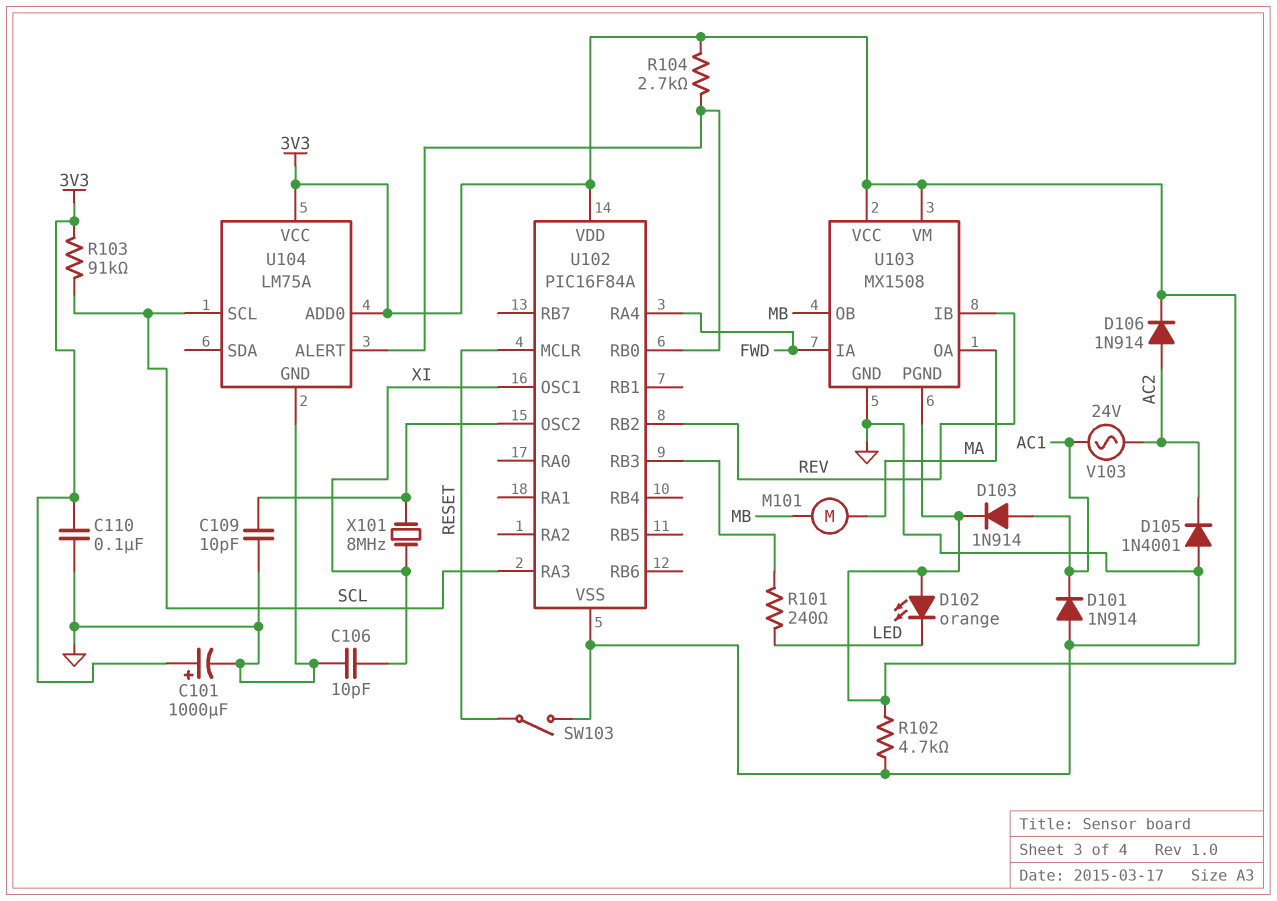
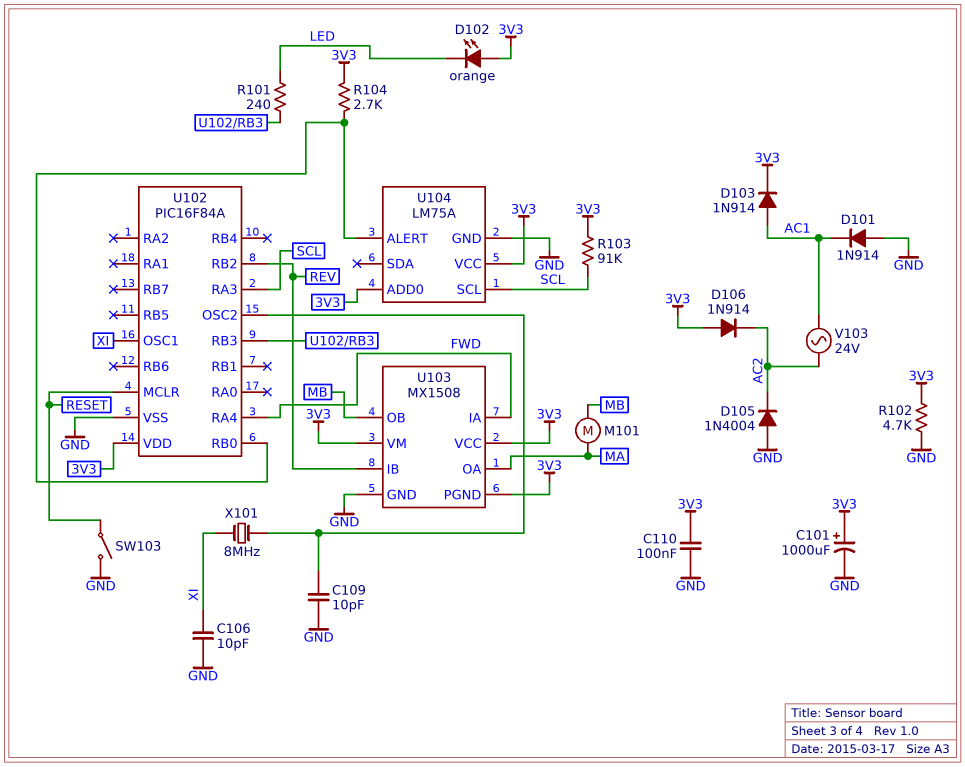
D105: diode 1N4001 (A GND, K AC2) -> diode 1N4004 (A GND, K AC2)
D106: diode 1N914 (A AC2, K 3V3) -> diode 1N914 (A 3V3, K AC2)

